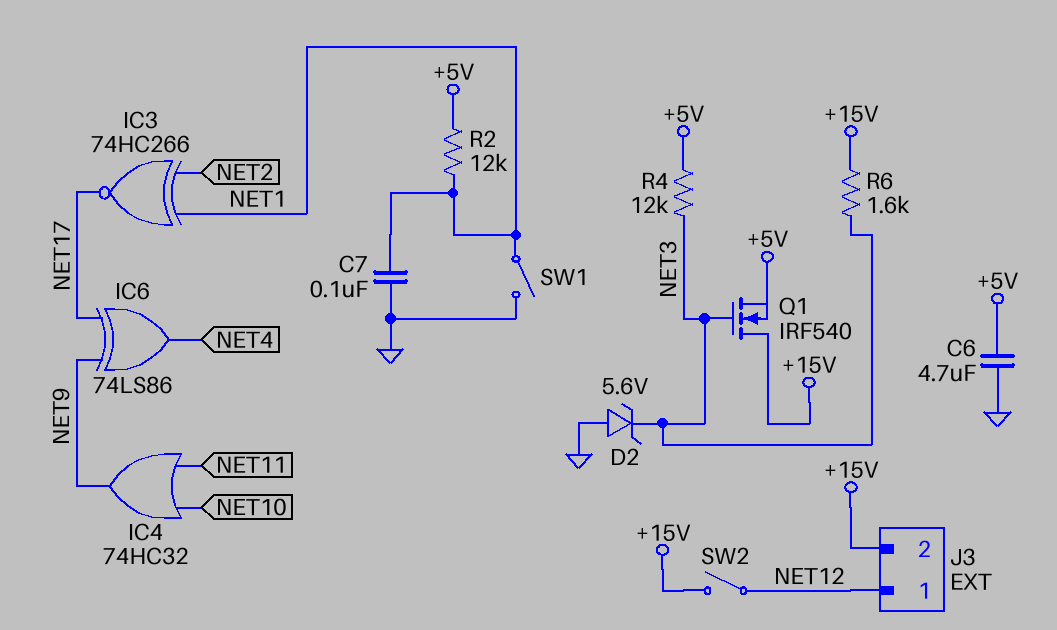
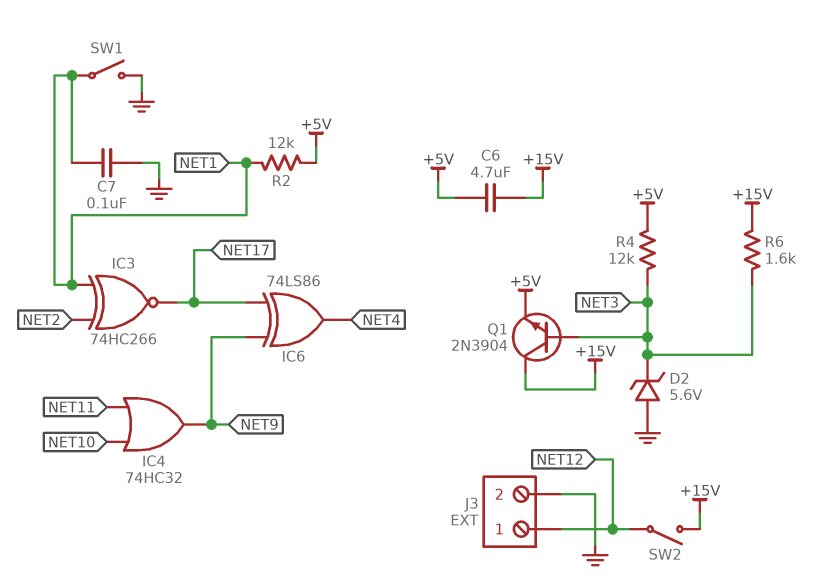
C6: 4.7uF (+5V, GND) -> 4.7uF (+5V, +15V)
J3 pin 2: +15V -> GND
Q1: NMOS IRF540 (G NET3, D +15V, S +5V) -> NPN 2N3904 (B NET3, C +15V, E +5V)

